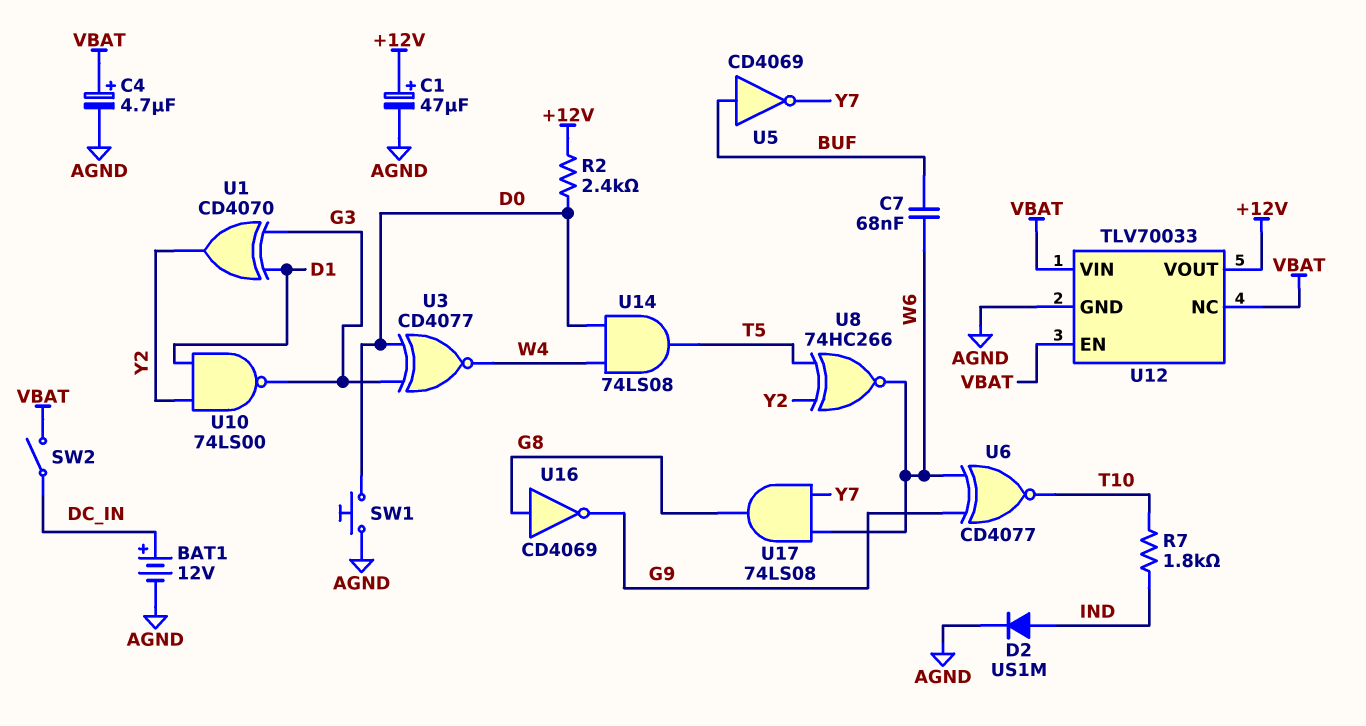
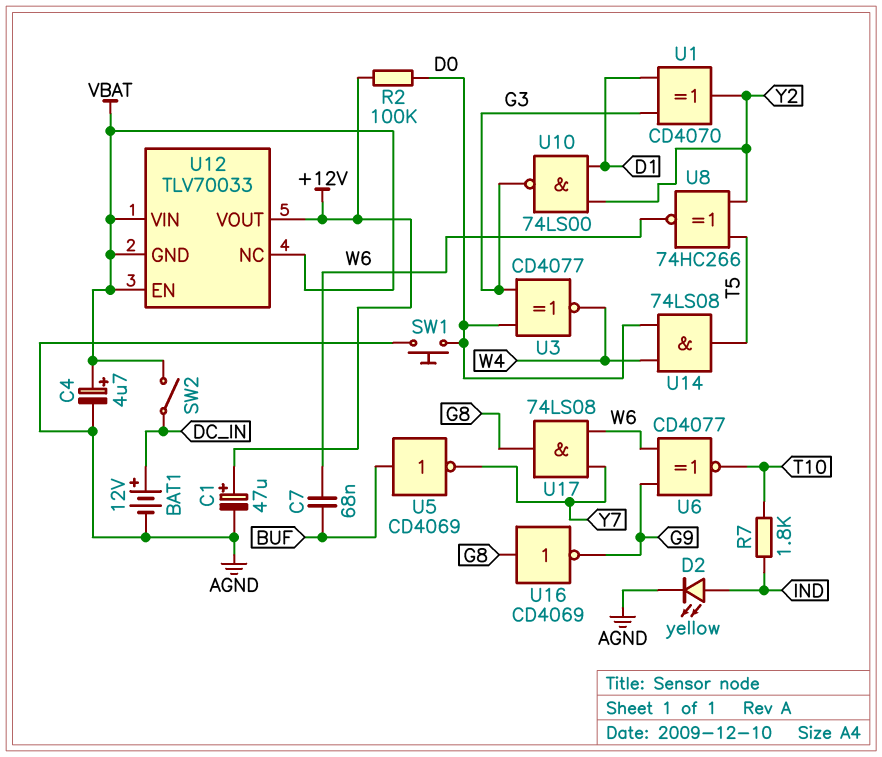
D2: diode US1M (A IND, K AGND) -> LED yellow (A IND, K AGND)
R2: 2.4k (+12V, D0) -> 100k (+12V, D0)
U12 pin GND: AGND -> VBAT

